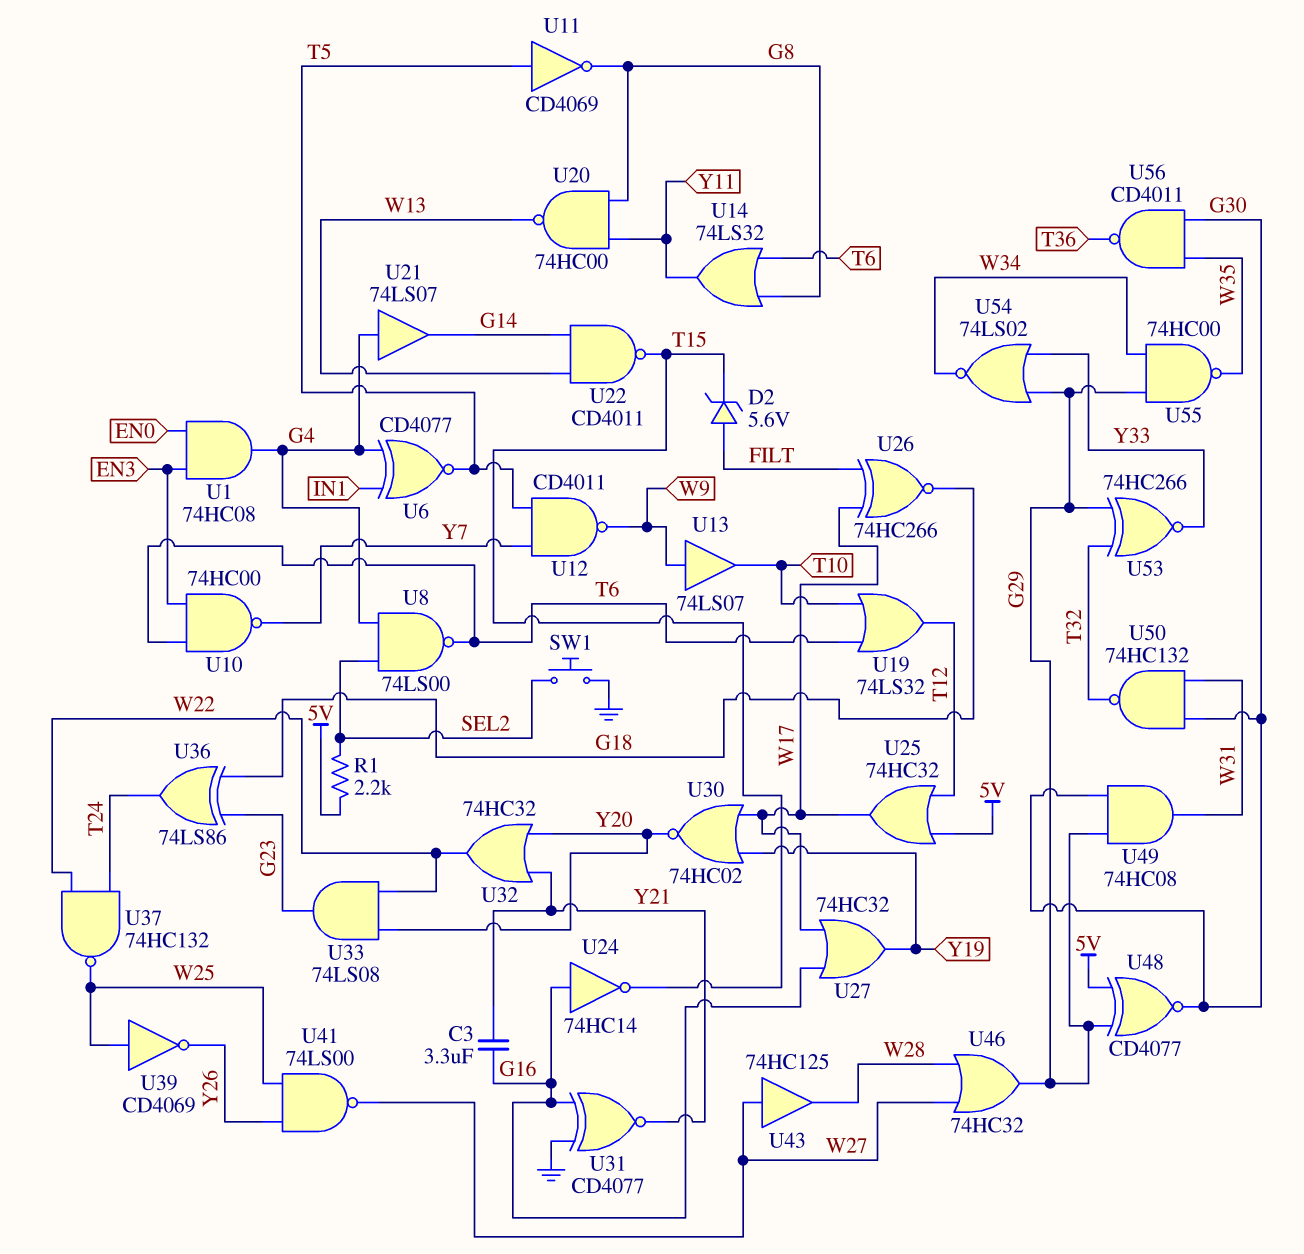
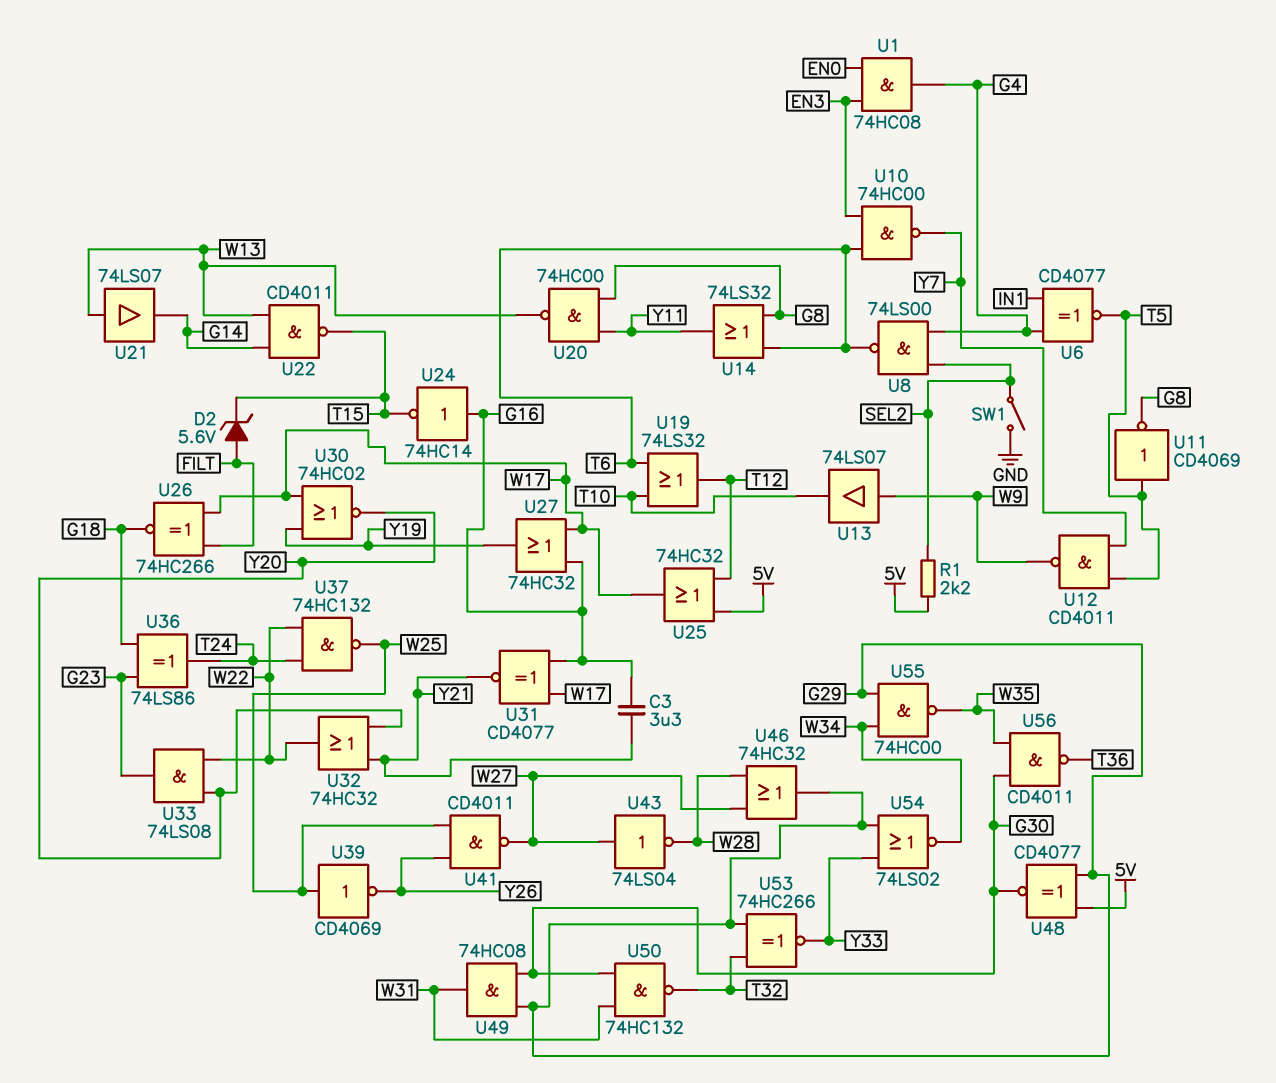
SW1: button (GND, SEL2) -> switch (GND, SEL2)
U21: buffer 74LS07 (in G4, out G14) -> buffer 74LS07 (in W13, out G14)
U31: XNOR CD4077 (in G16, in GND, out Y21) -> XNOR CD4077 (in G16, in W17, out Y21)
U41: NAND 74LS00 (in W25, in Y26, out W27) -> NAND CD4011 (in W25, in Y26, out W27)
U43: buffer 74HC125 (in W27, out W28) -> NOT 74LS04 (in W27, out W28)

